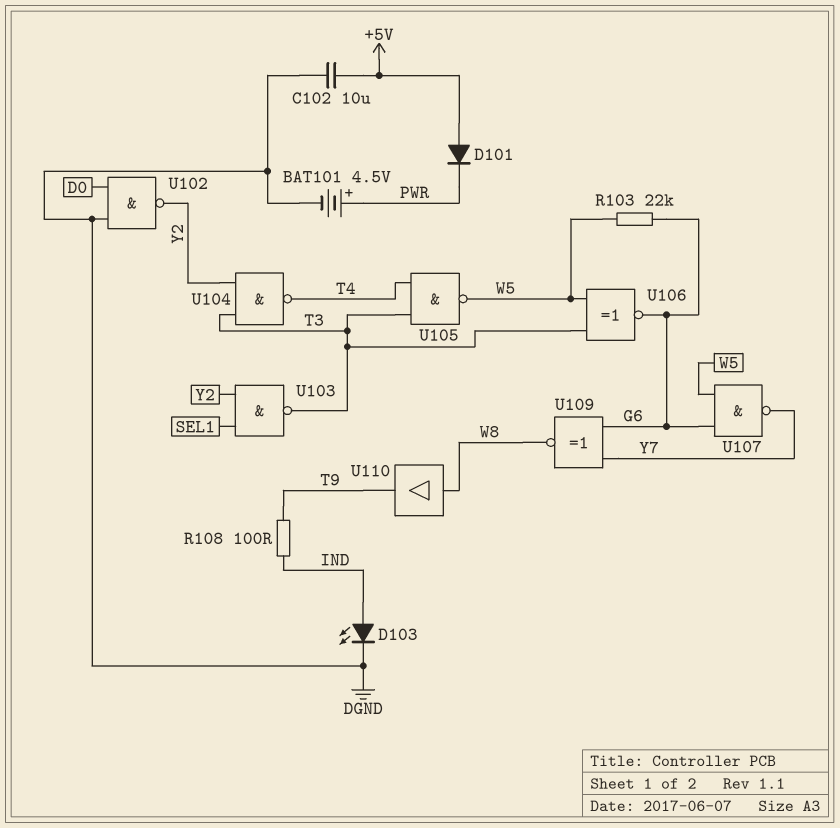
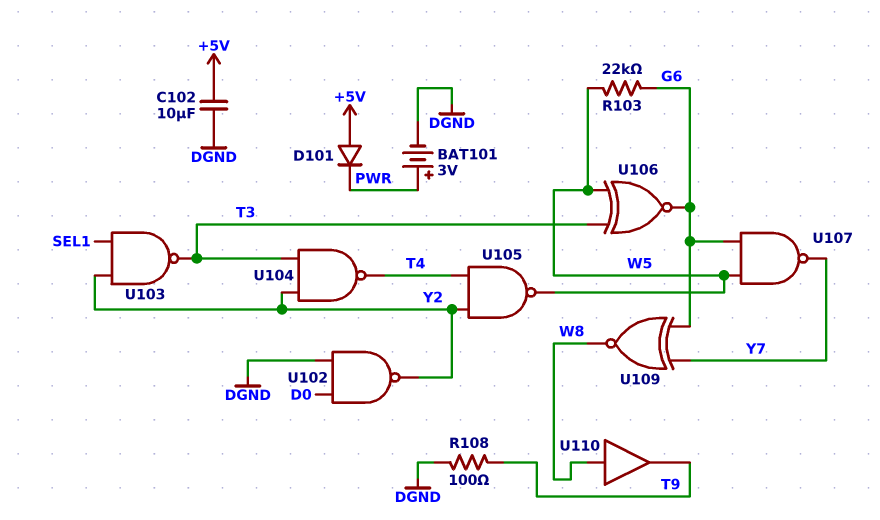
BAT101: 4.5V (plus PWR, minus DGND) -> 3V (plus PWR, minus DGND)
D103: LED (A IND, K DGND) -> none
R108: 100 (IND, T9) -> 100 (DGND, T9)
U105: NAND (in T3, in T4, out W5) -> NAND (in T4, in Y2, out W5)

